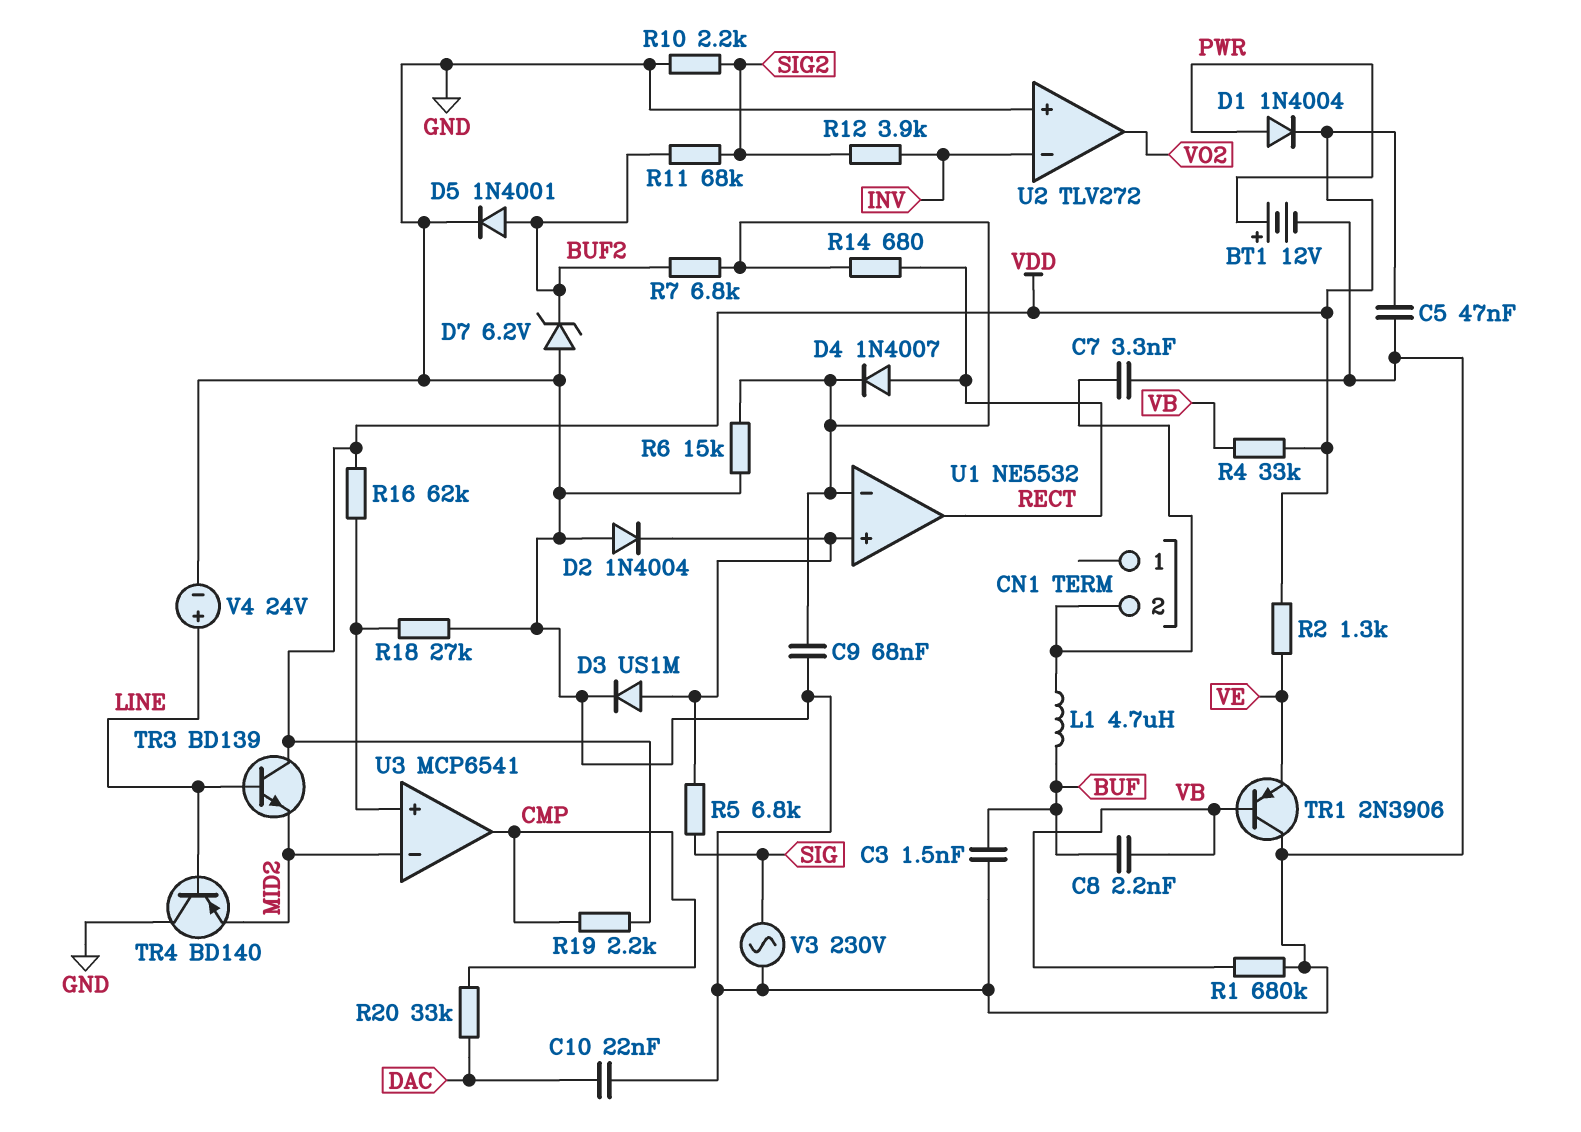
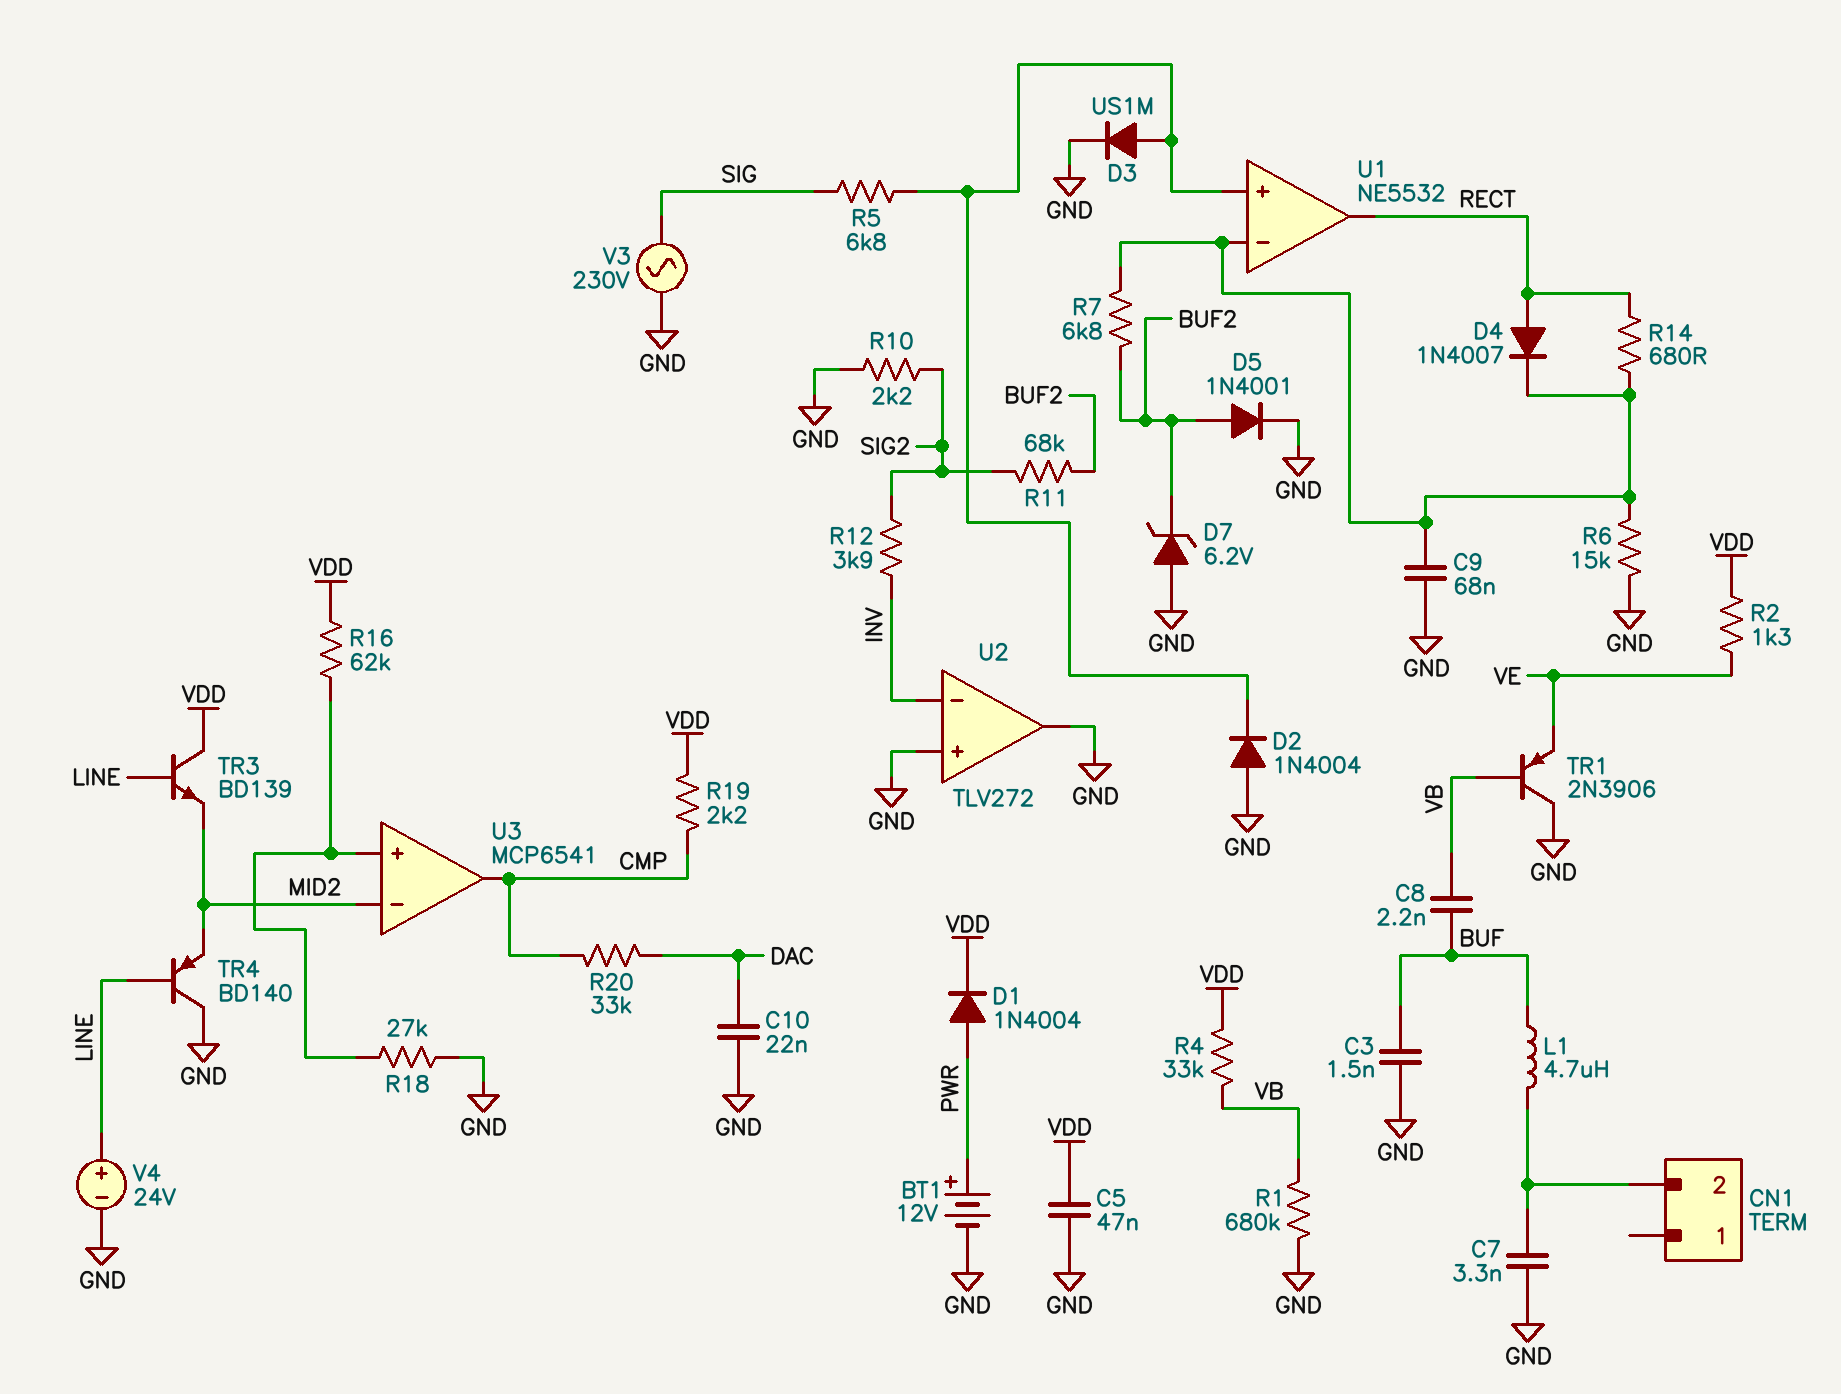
U2 pin out: VO2 -> GND

